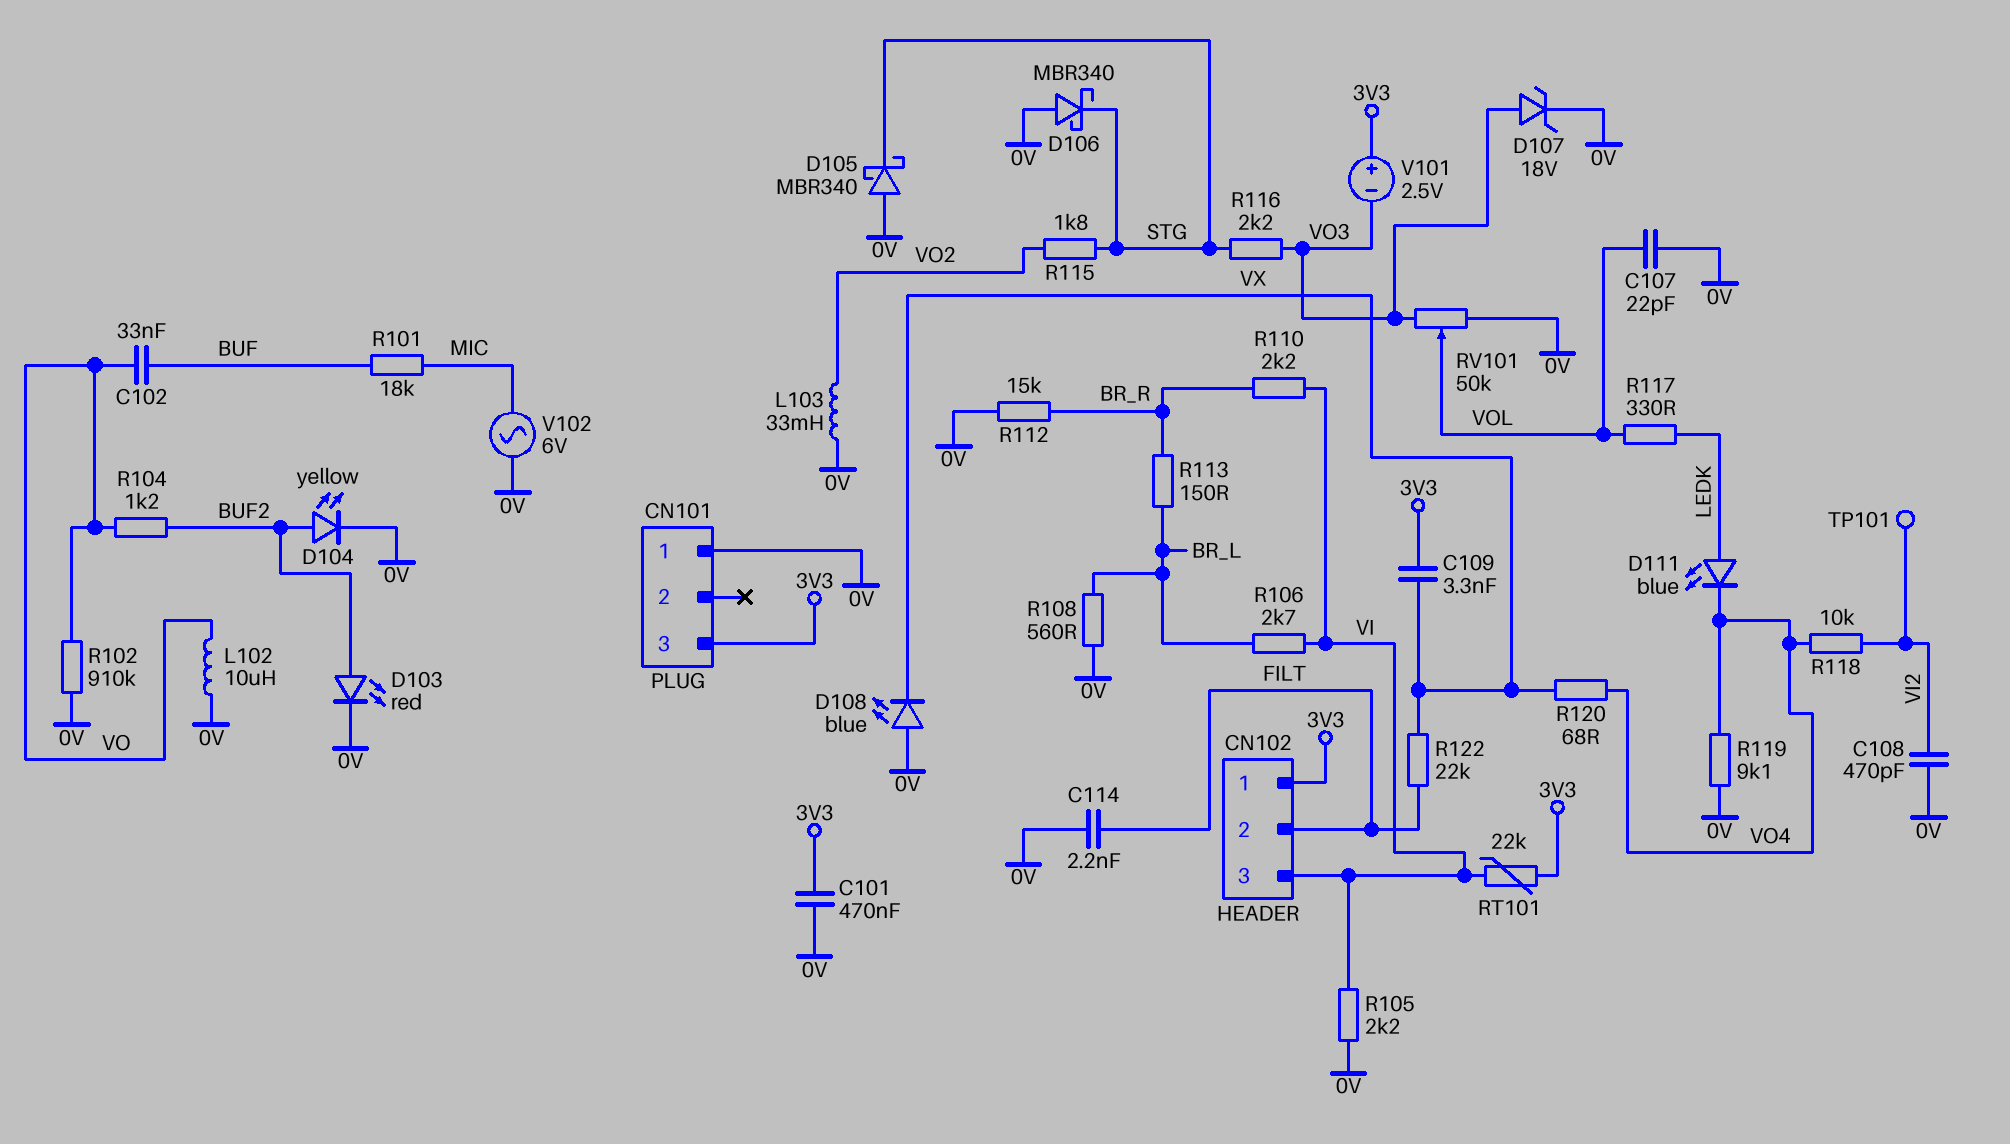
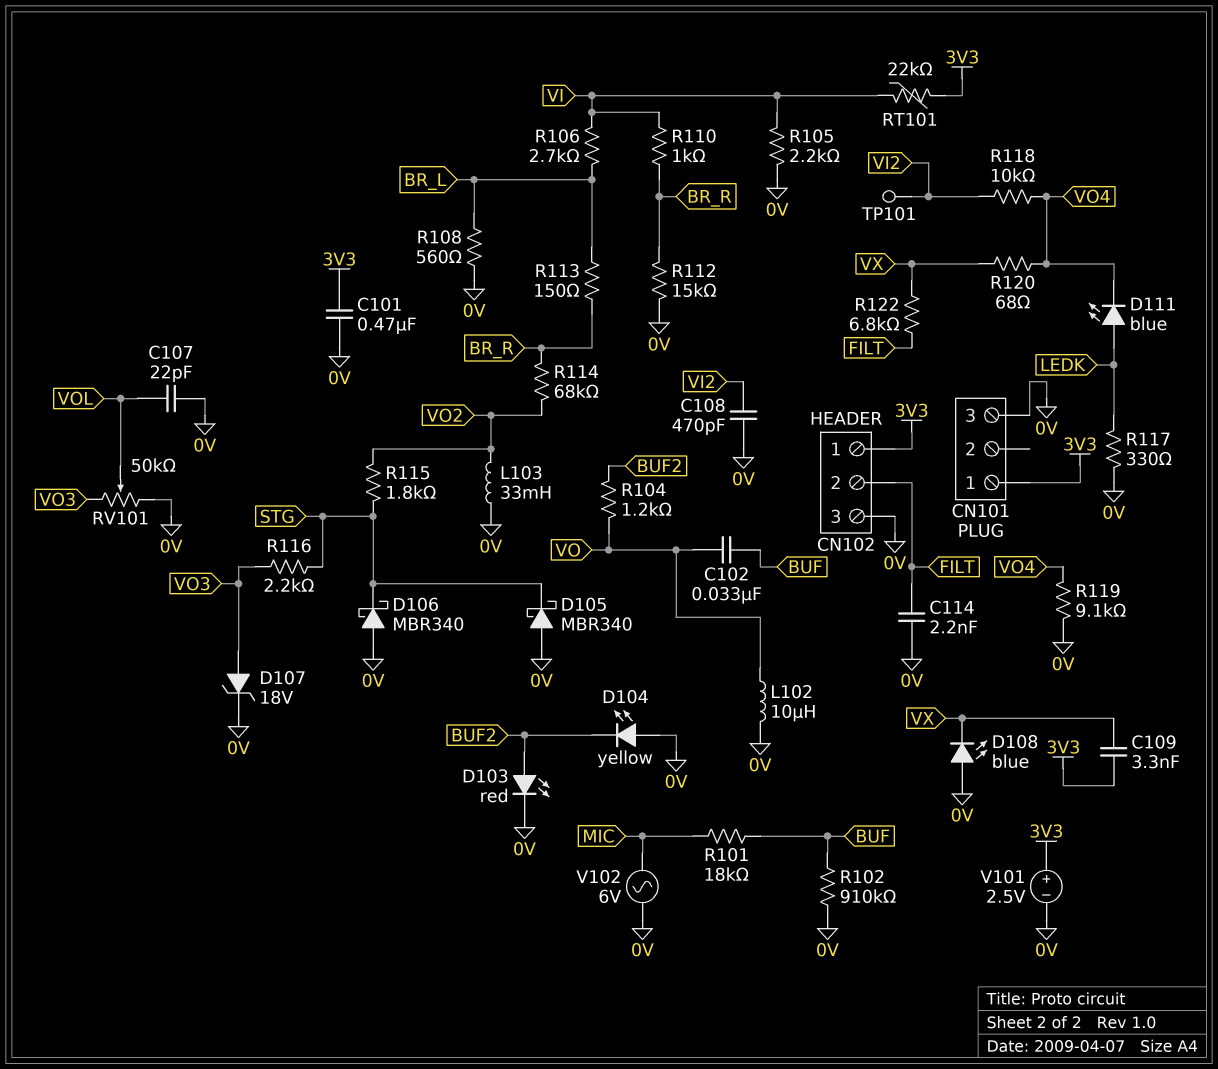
CN101 pin 1: 0V -> 3V3
CN101 pin 3: 3V3 -> 0V
CN102 pin 3: VI -> 0V
D104: LED yellow (A BUF2, K 0V) -> LED yellow (A 0V, K BUF2)
R102: 910k (0V, VO) -> 910k (0V, BUF)
R110: 2.2k (BR_R, VI) -> 1k (BR_R, VI)
R114: none -> 68k (BR_R, VO2)
R117: 330 (LEDK, VOL) -> 330 (0V, LEDK)
R122: 22k (FILT, VX) -> 6.8k (FILT, VX)
V101: 2.5V (plus 3V3, minus VO3) -> 2.5V (plus 3V3, minus 0V)

